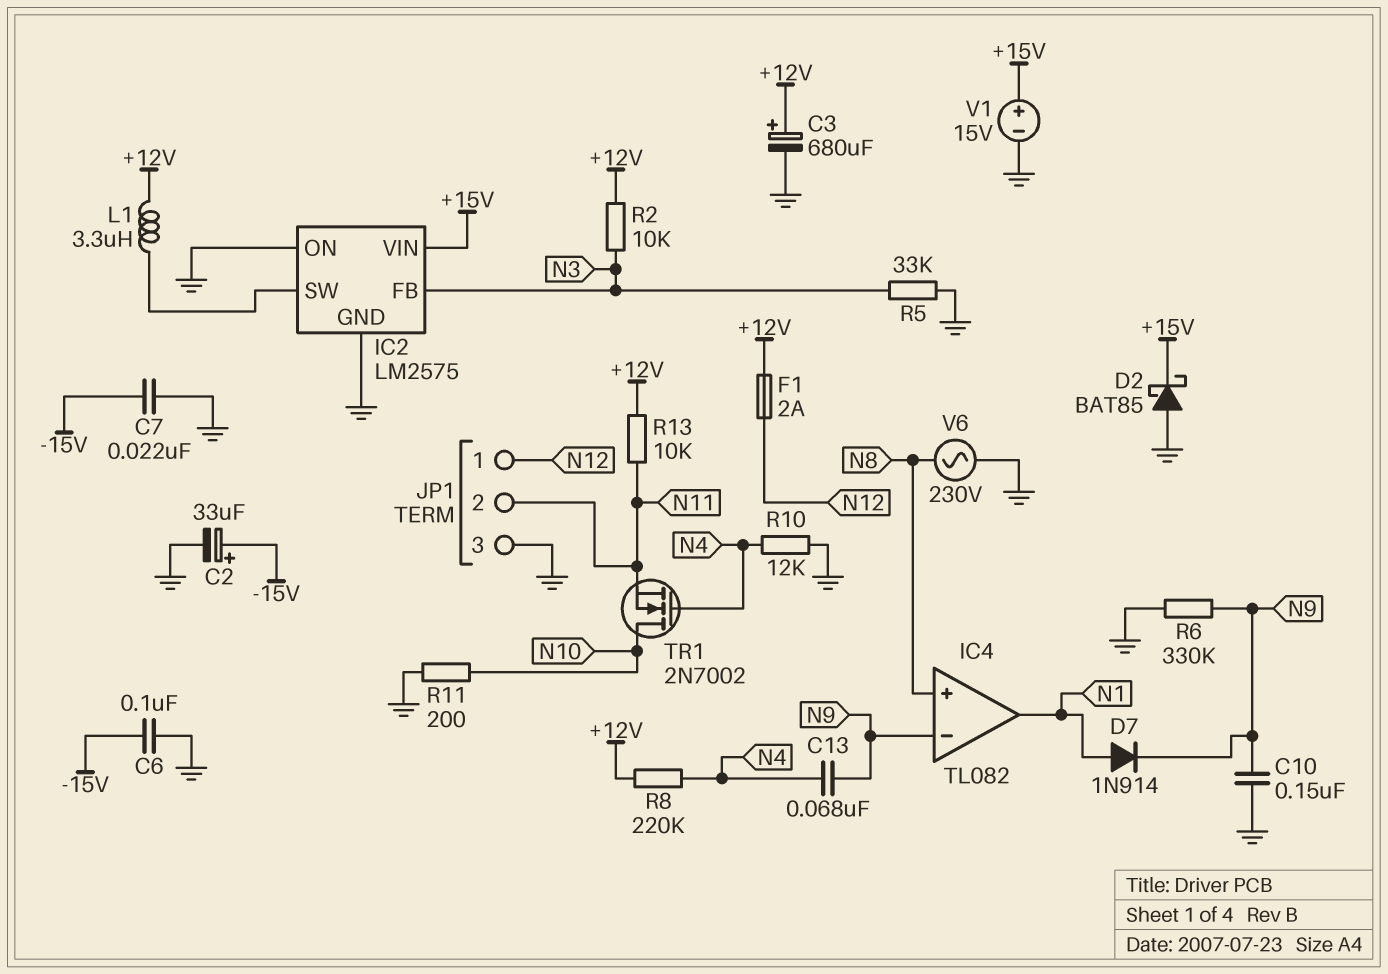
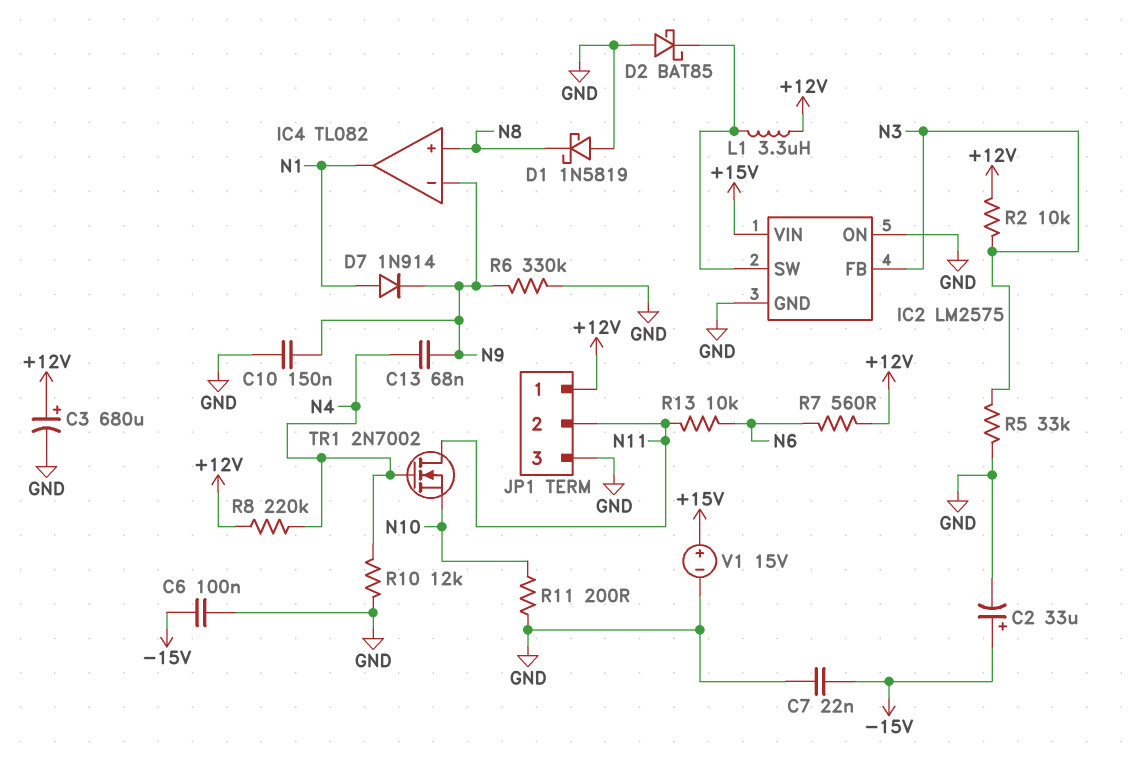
D1: none -> schottky 1N5819 (A GND, K N8)
D2: schottky BAT85 (A GND, K +15V) -> schottky BAT85 (A GND, K IC2/SW)
F1: 2A (+12V, N12) -> none
JP1 pin 1: N12 -> +12V
R7: none -> 560 (+12V, N6)
R13: 10k (+12V, N11) -> 10k (N6, N11)
TR1: NMOS 2N7002 (G N4, D N10, S N11) -> NMOS 2N7002 (G N4, D N11, S N10)
V6: AC 230V (GND, N8) -> none

